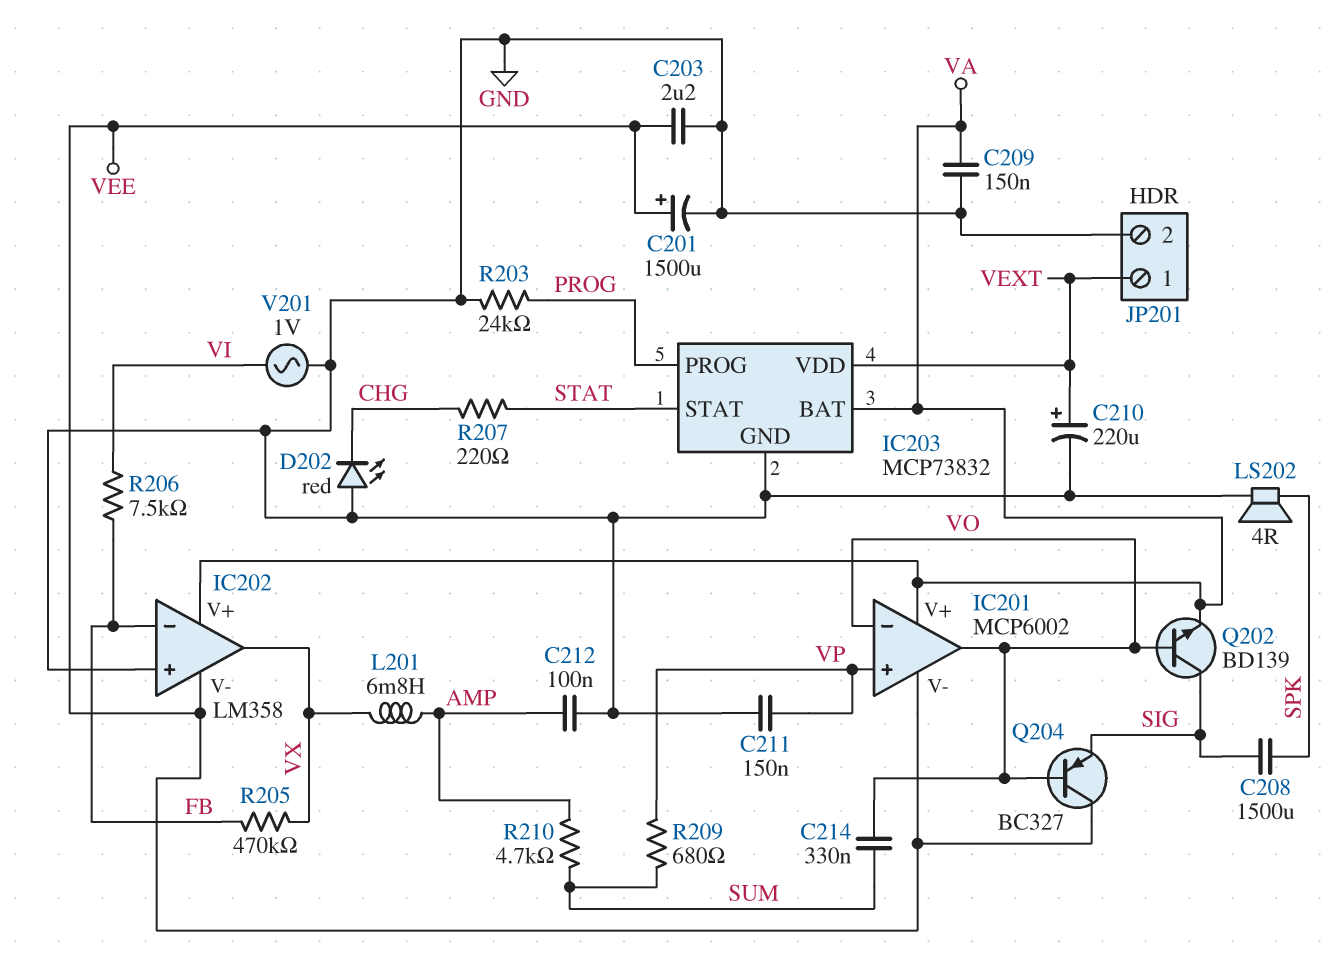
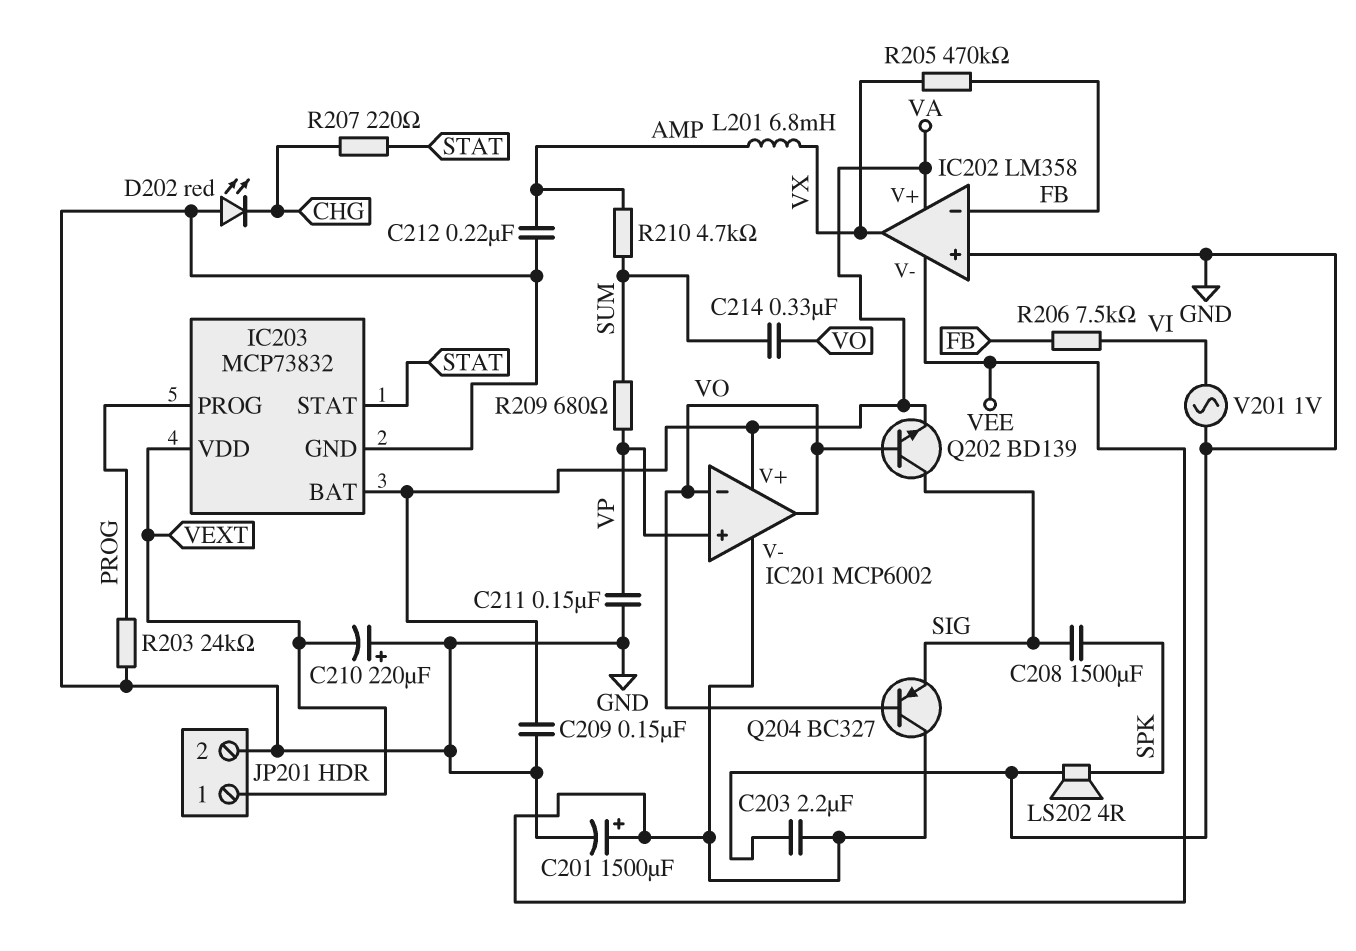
C210: 220uF (plus VEXT, minus GND) -> 220uF (plus GND, minus VEXT)
C212: 100nF (AMP, GND) -> 220nF (AMP, GND)

